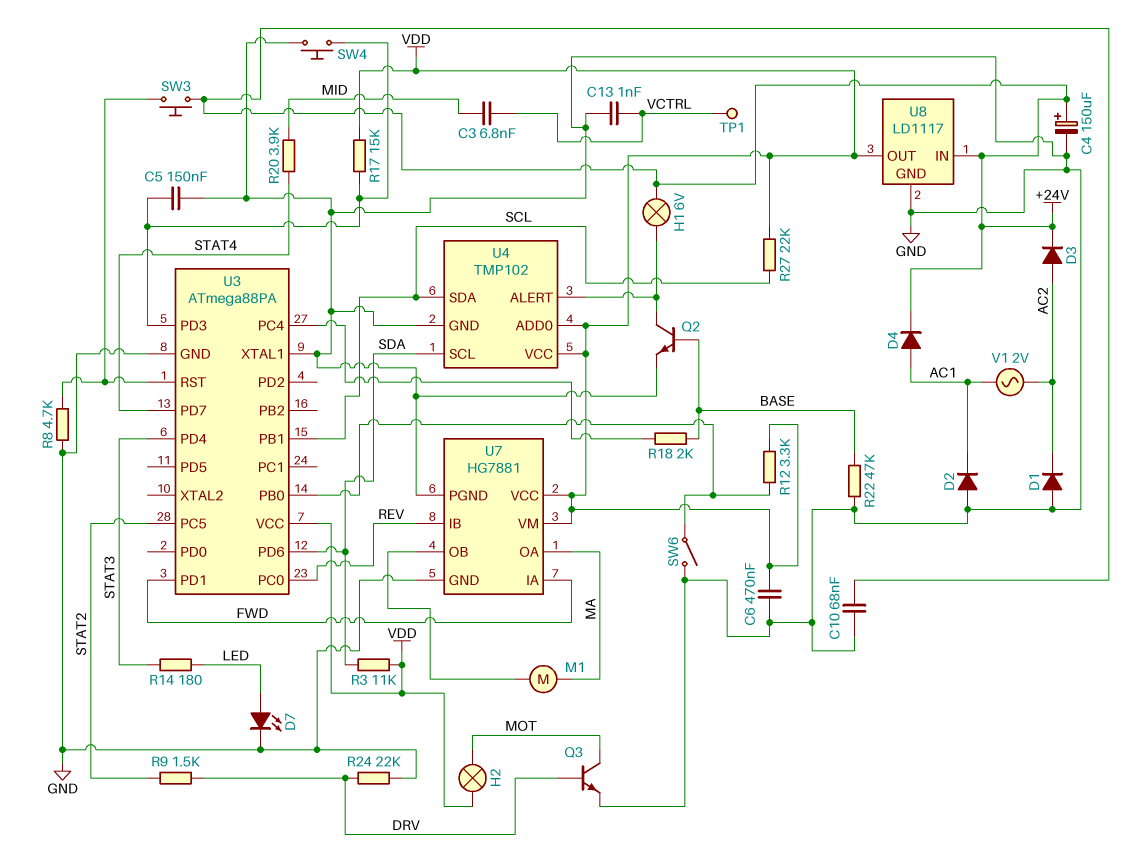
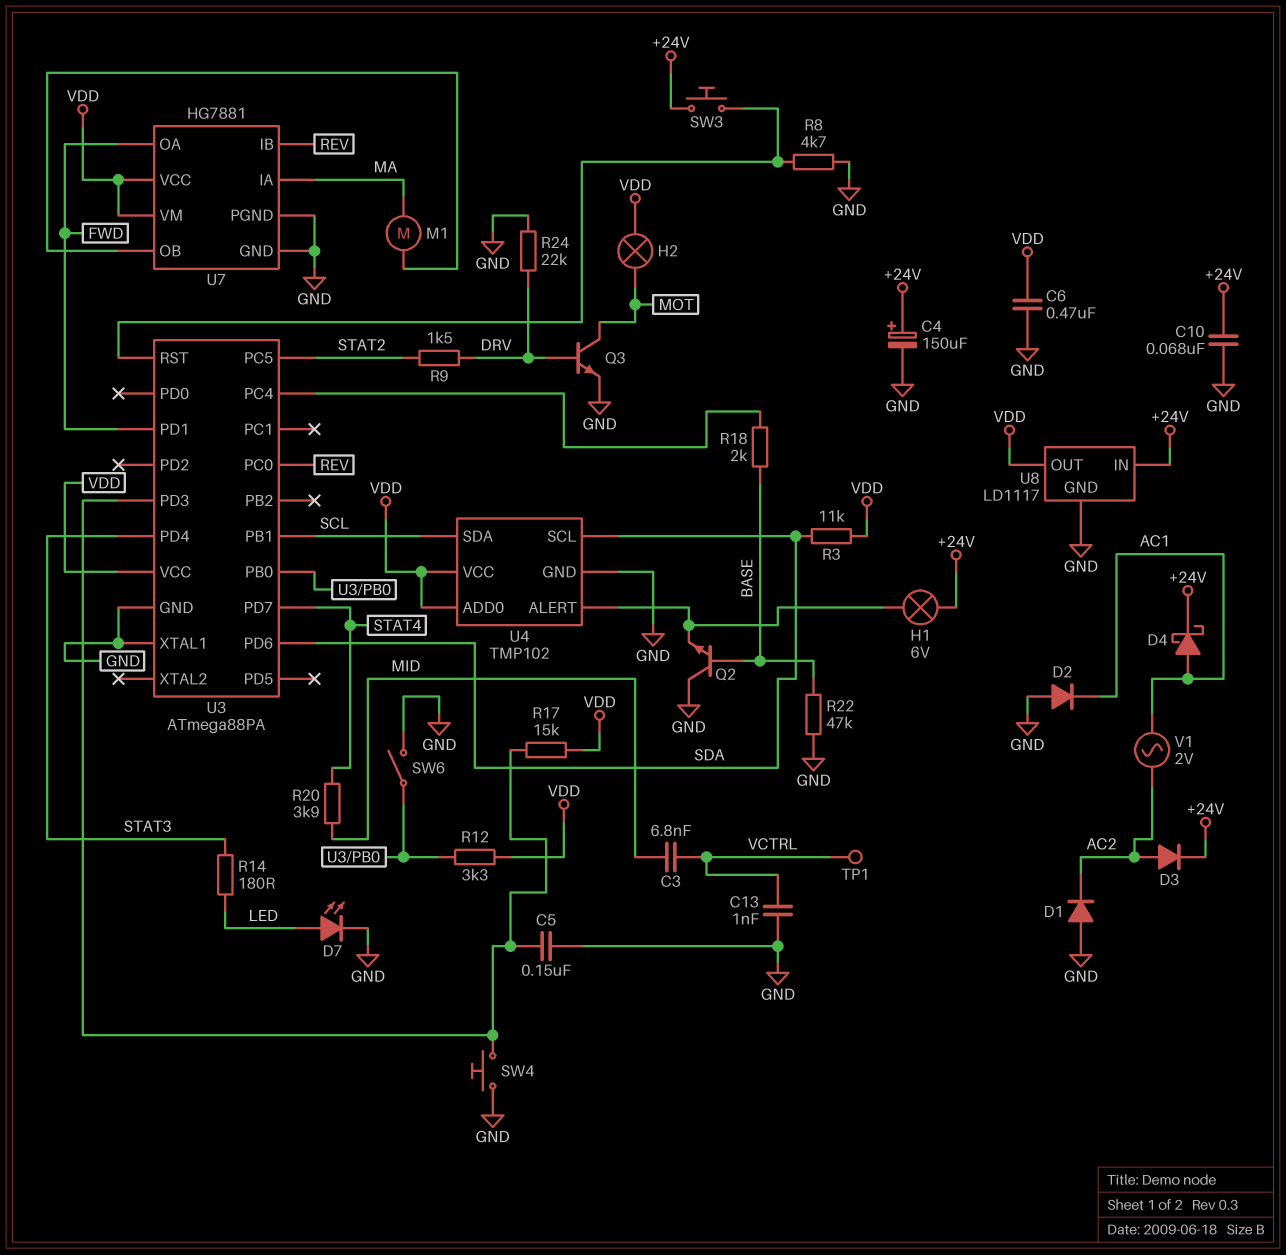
D4: diode (A AC1, K +24V) -> schottky (A AC1, K +24V)
Q2: NPN (B BASE, C U4/ALERT, E GND) -> NPN (B BASE, C GND, E U4/ALERT)
R27: 22k (SCL, VDD) -> none
U7 pin IA: FWD -> MA
U7 pin OA: MA -> FWD

